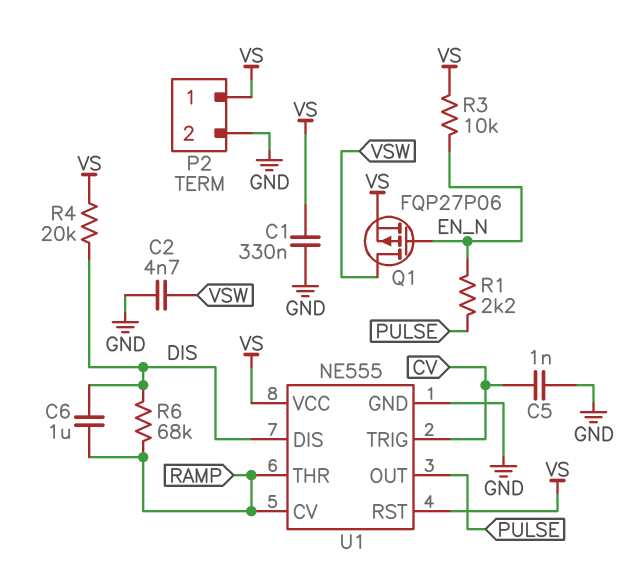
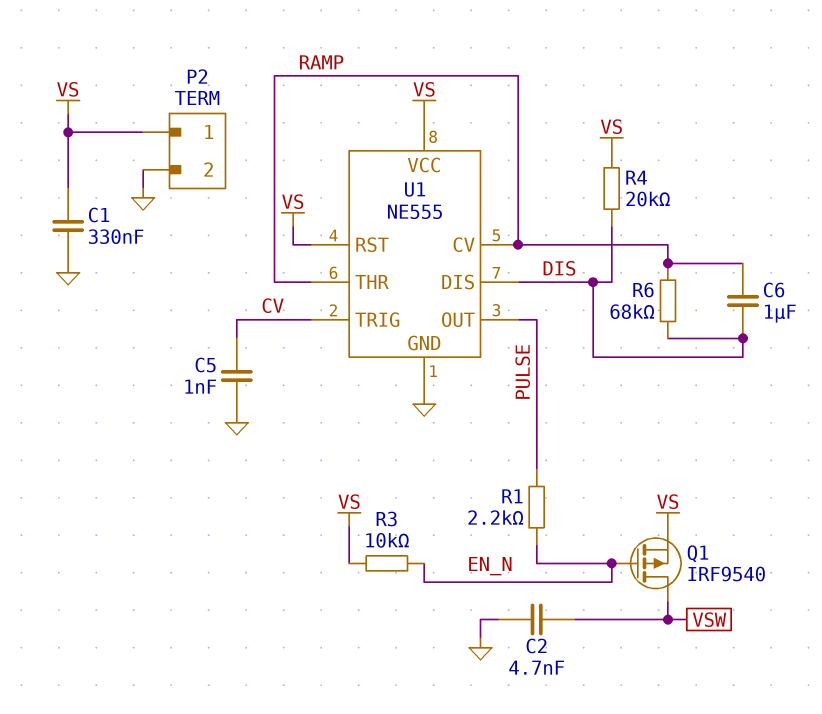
Q1: PMOS FQP27P06 (G EN_N, D VSW, S VS) -> PMOS IRF9540 (G EN_N, D VSW, S VS)

